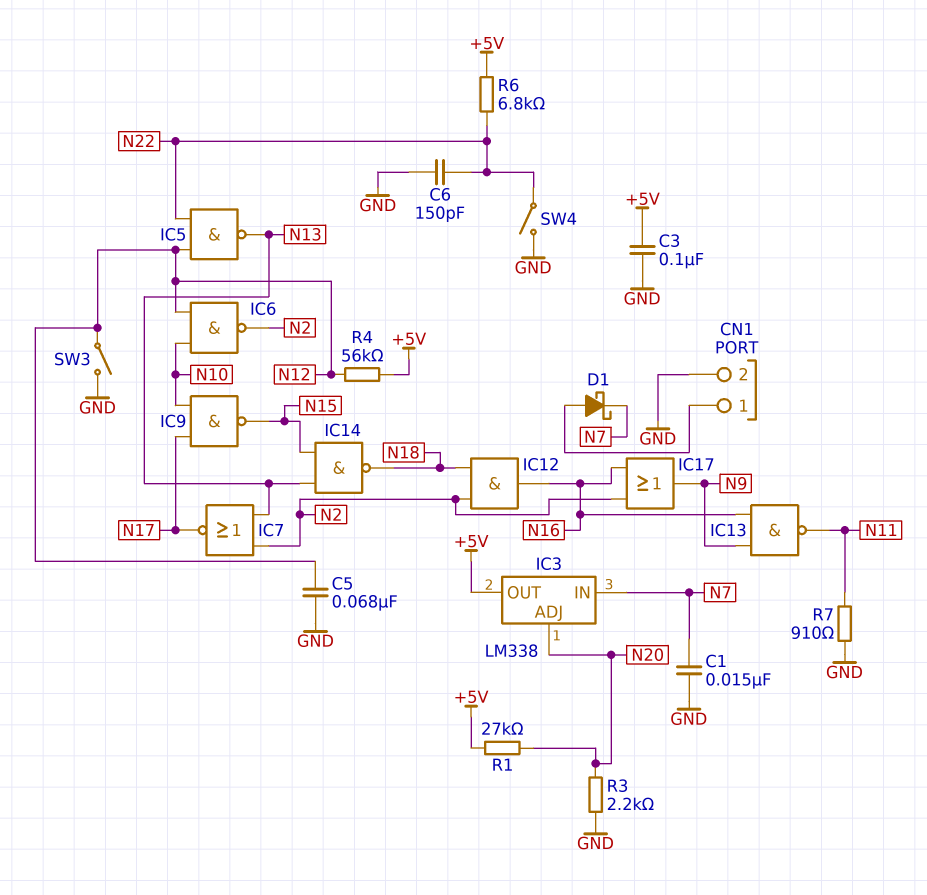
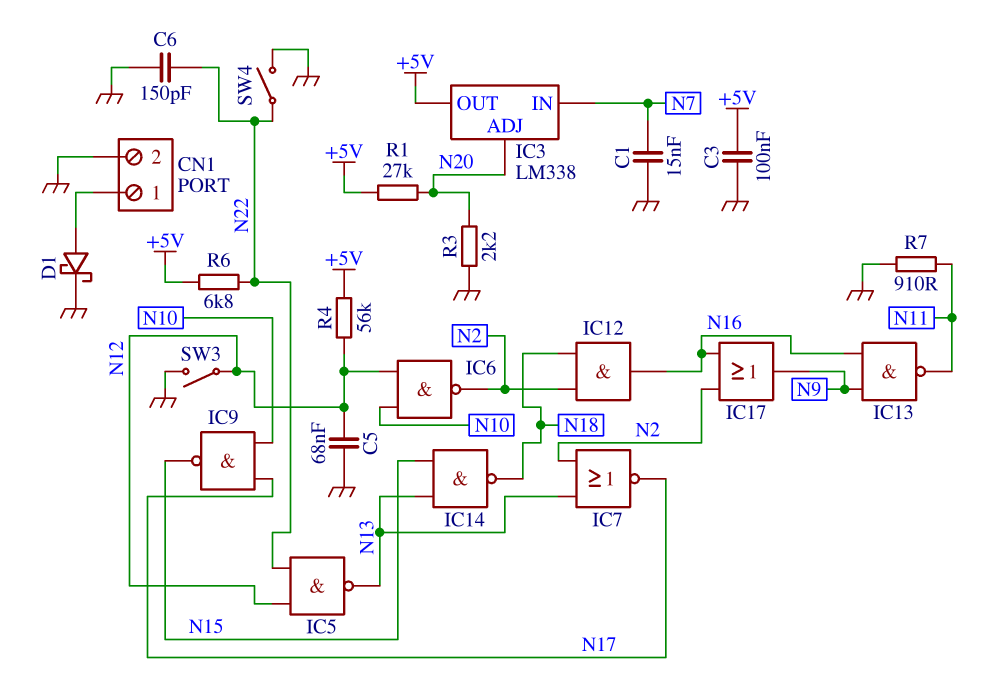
D1: schottky (A CN1/1, K N7) -> schottky (A CN1/1, K GND)

